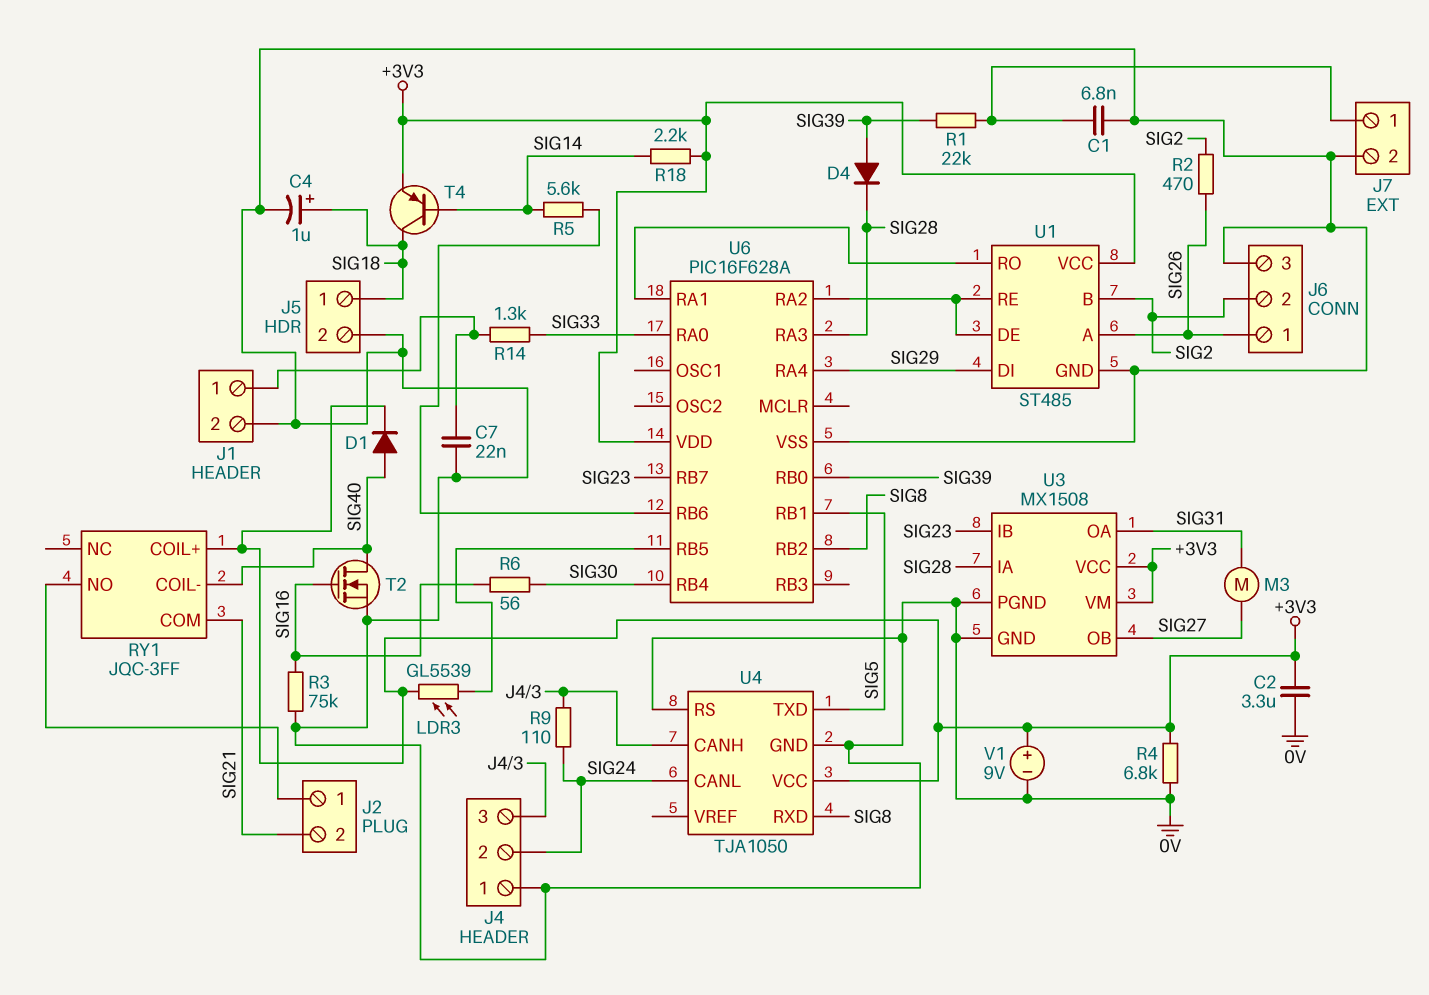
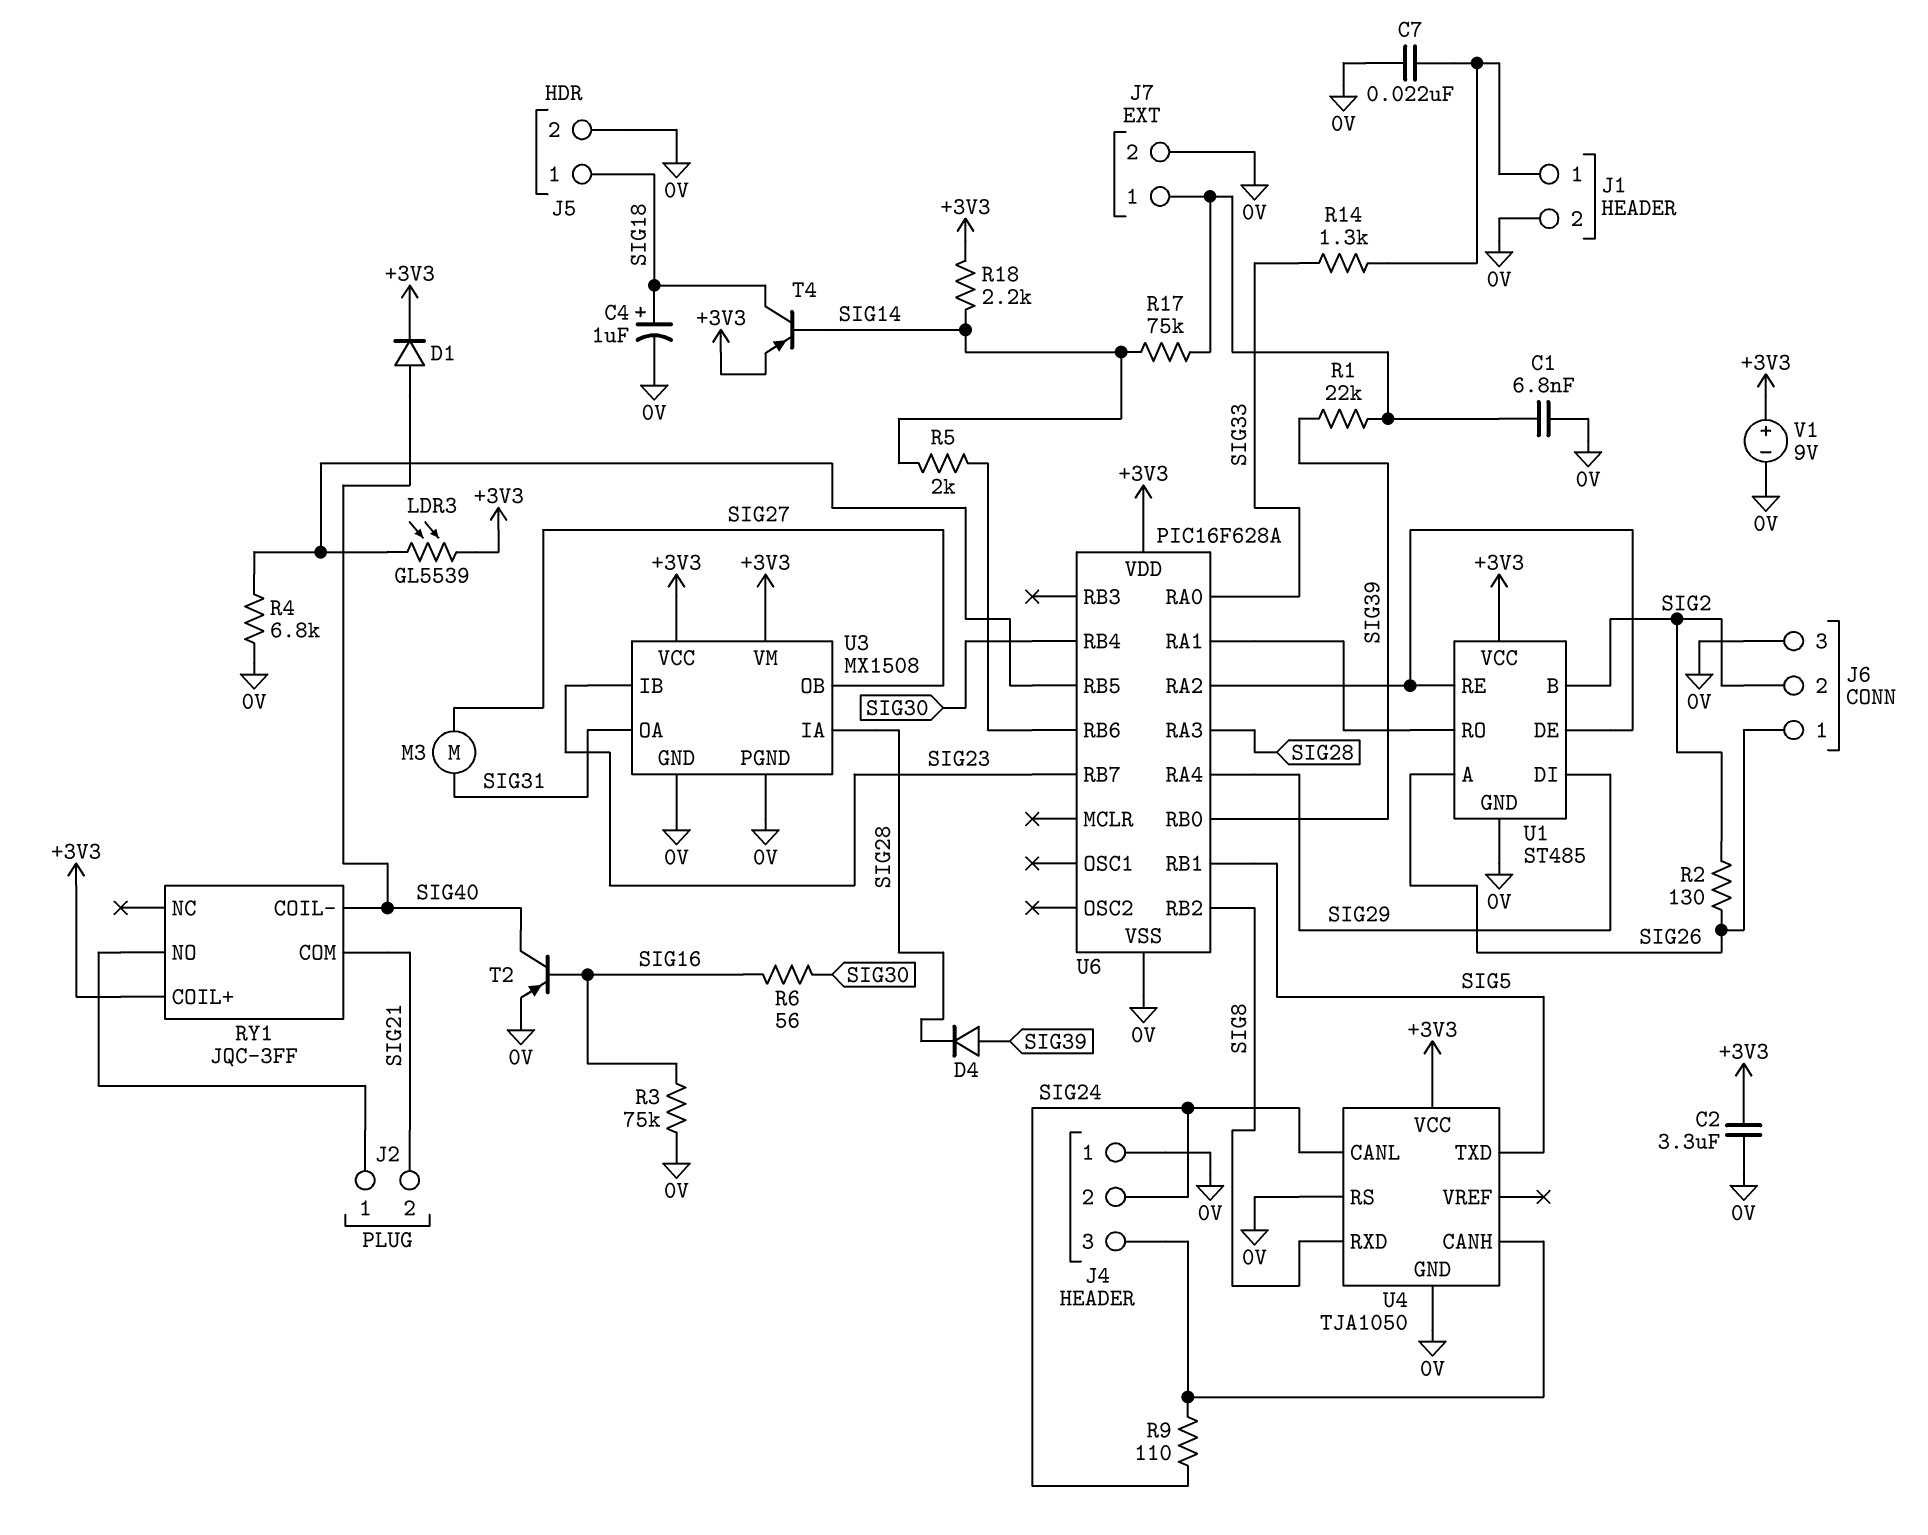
R2: 470 (SIG2, SIG26) -> 130 (SIG2, SIG26)
R4: 6.8k (+3V3, 0V) -> 6.8k (0V, U6/RB5)
R5: 5.6k (SIG14, U6/RB6) -> 2k (SIG14, U6/RB6)
R17: none -> 75k (J7/1, SIG14)
T2: NMOS (G SIG16, D SIG40, S 0V) -> PNP (B SIG16, C SIG40, E 0V)

